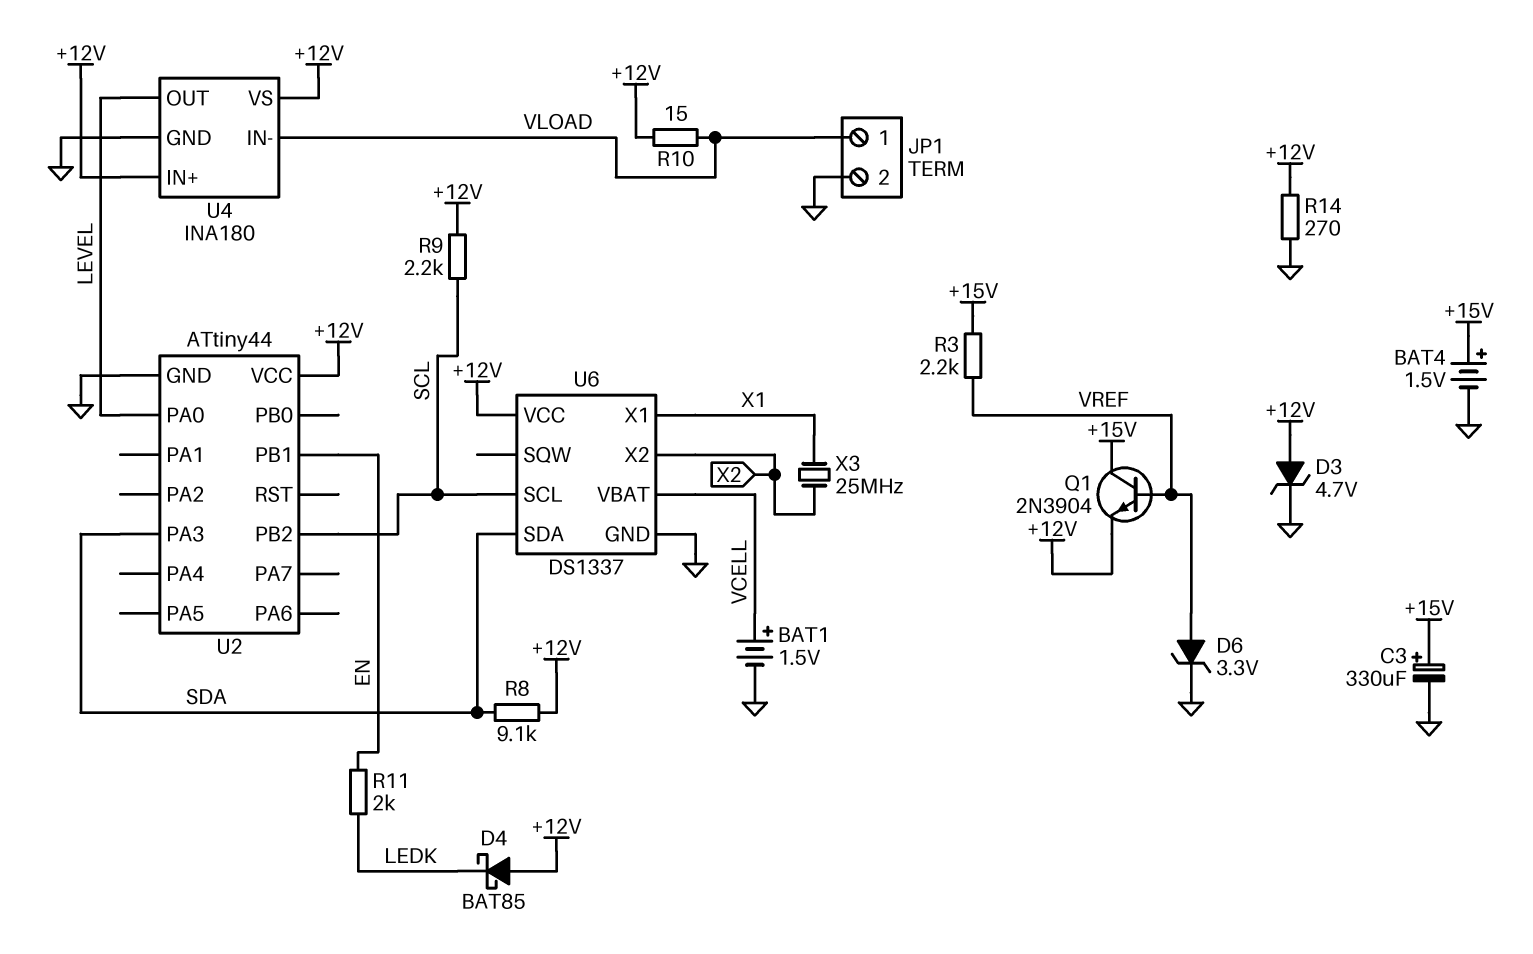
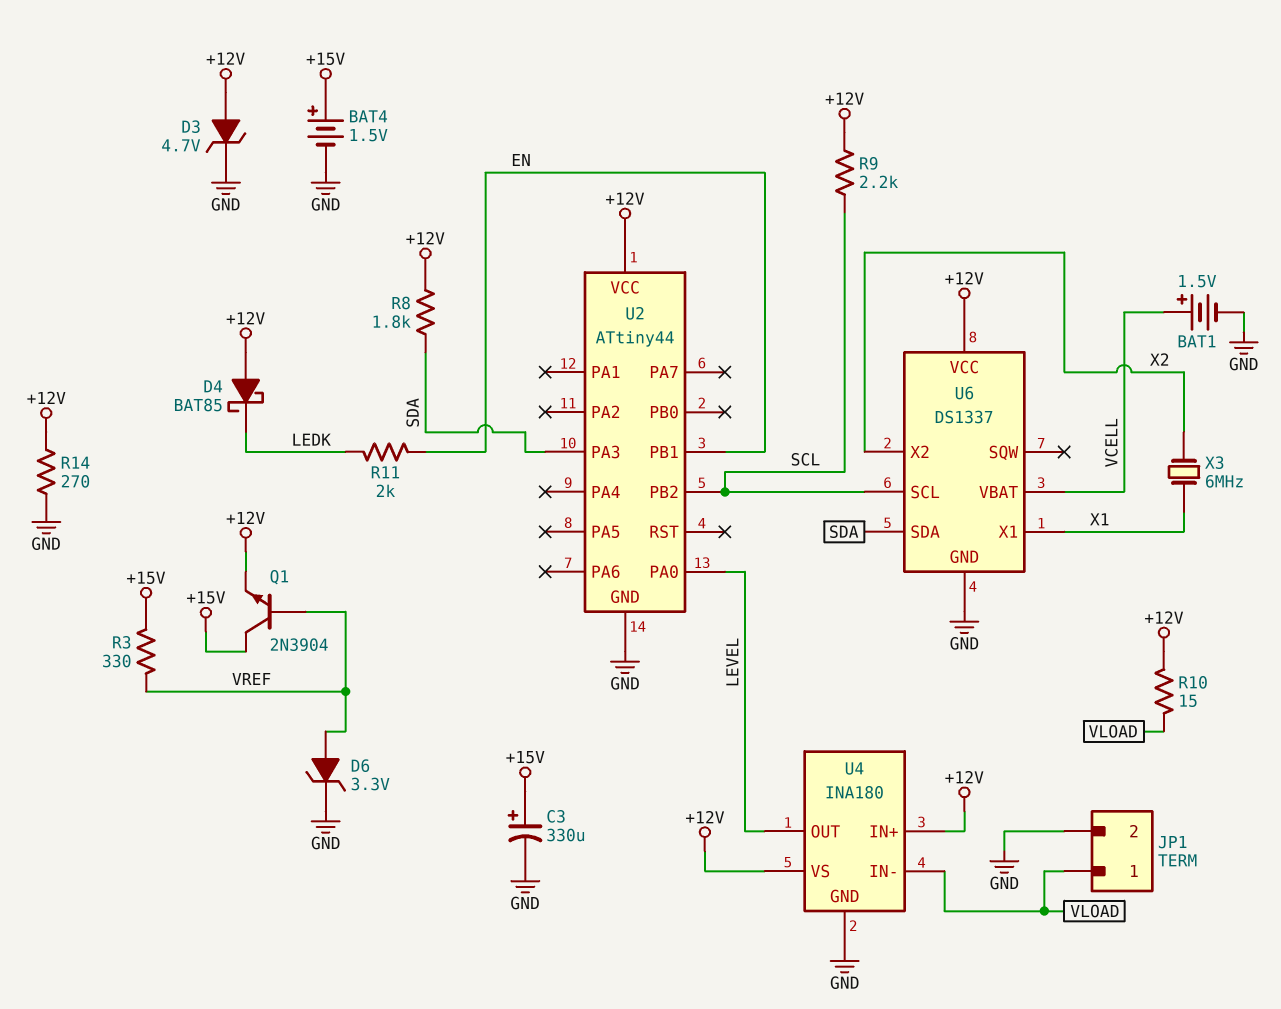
R3: 2.2k (+15V, VREF) -> 330 (+15V, VREF)
R8: 9.1k (+12V, SDA) -> 1.8k (+12V, SDA)
X3: 25MHz (X1, X2) -> 6MHz (X1, X2)

